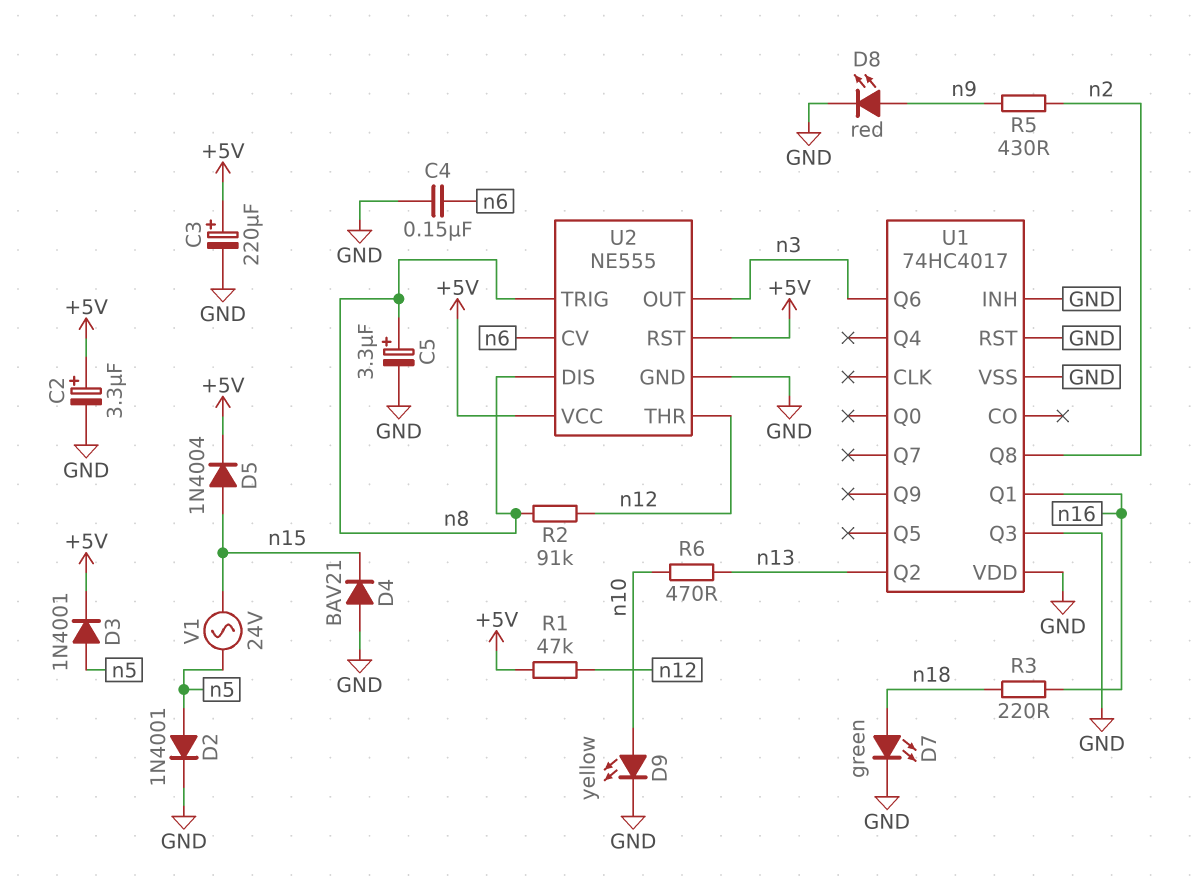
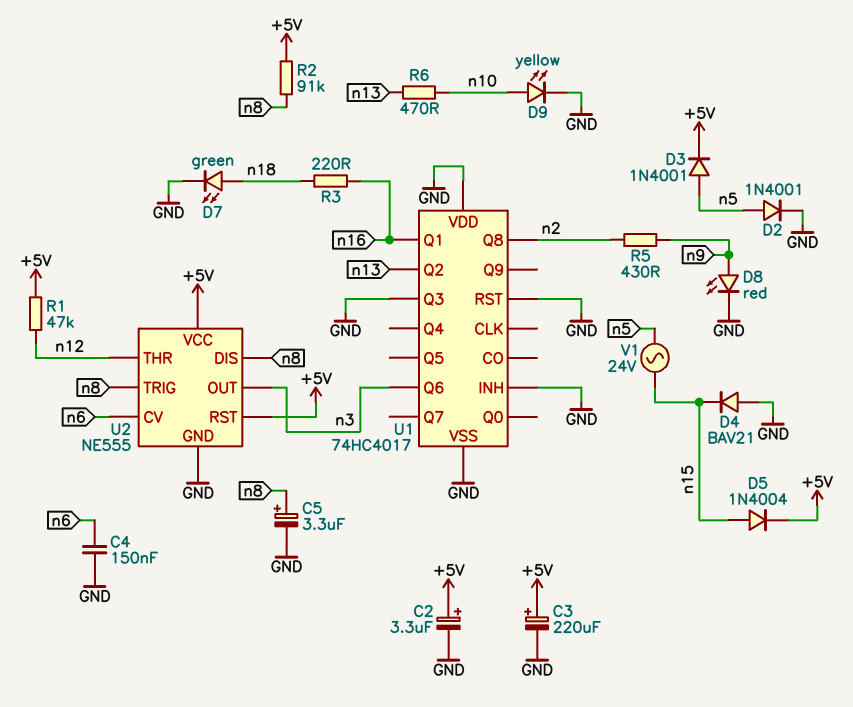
R2: 91k (n8, n12) -> 91k (+5V, n8)

